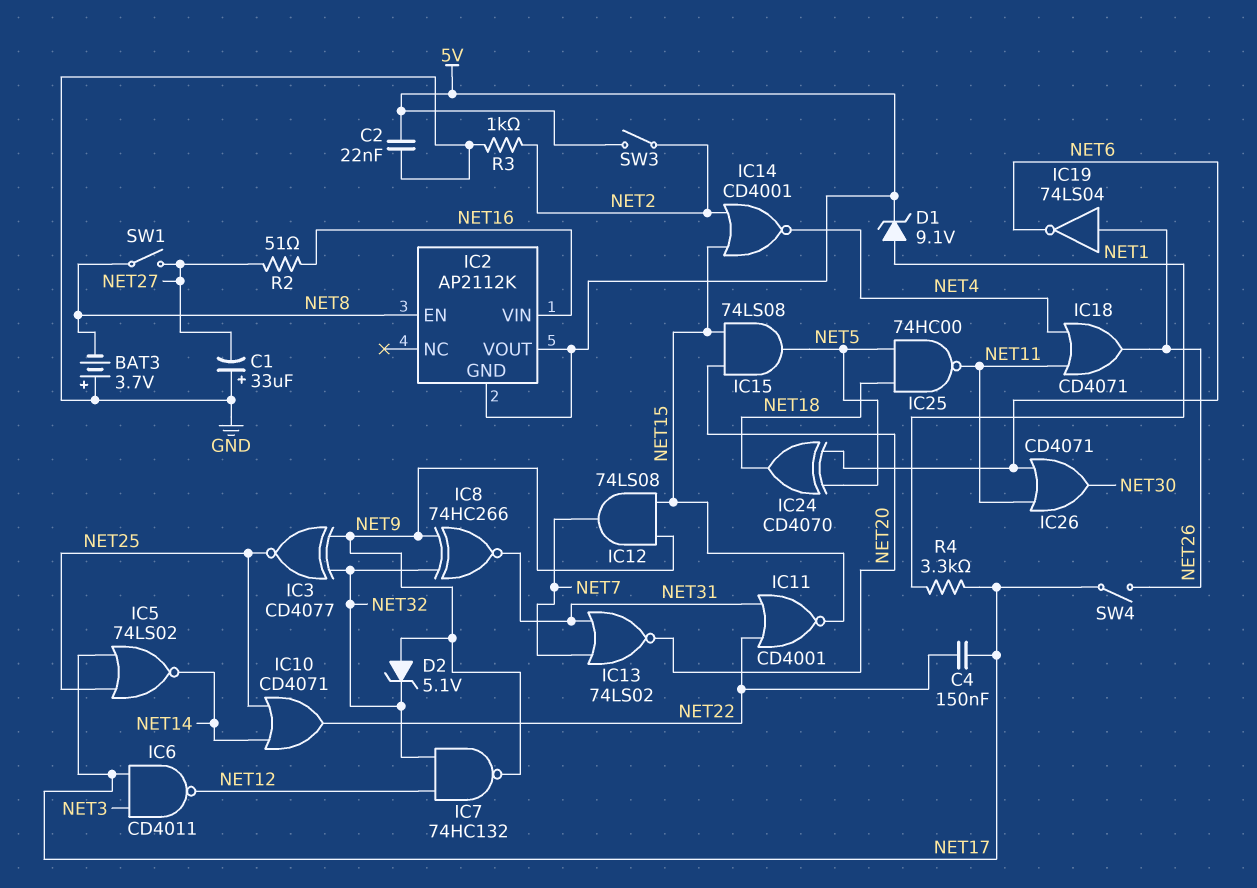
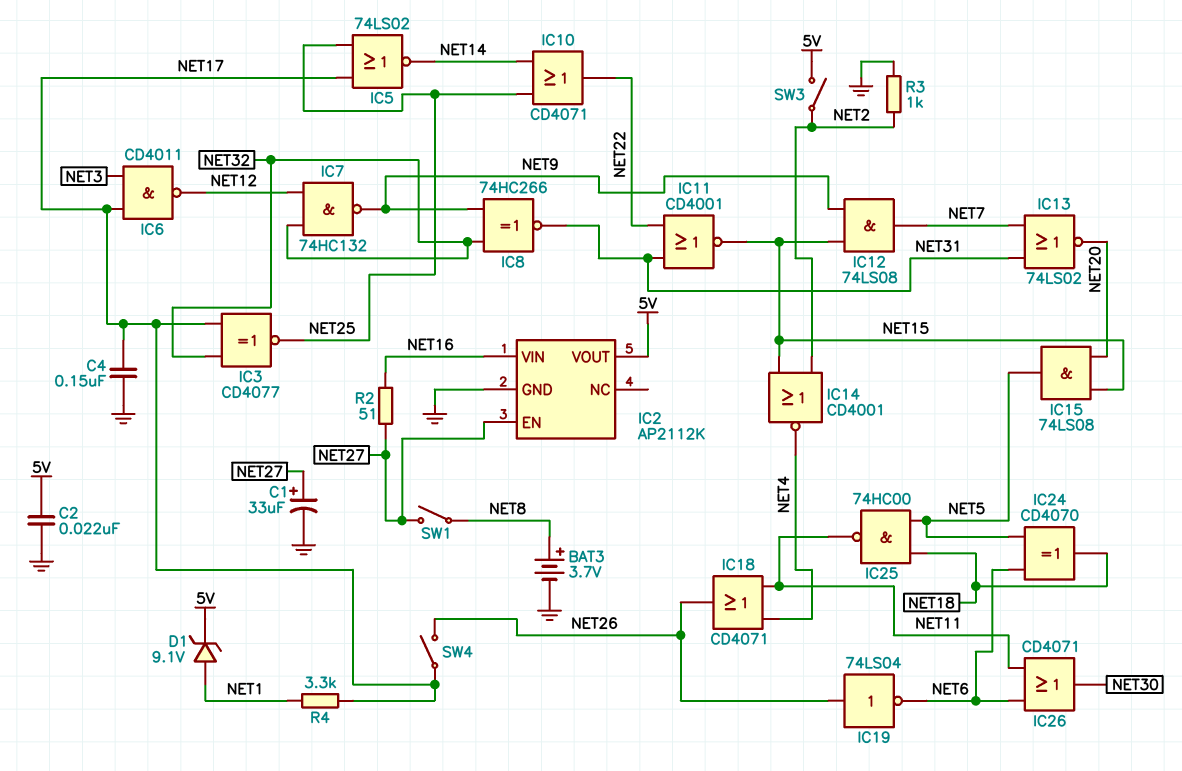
BAT3: 3.7V (plus GND, minus NET8) -> 3.7V (plus NET8, minus GND)
C1: 33uF (plus GND, minus NET27) -> 33uF (plus NET27, minus GND)
C4: 150nF (NET17, NET22) -> 150nF (GND, NET17)
D2: zener 5.1V (A NET9, K NET32) -> none
IC2 pin EN: NET8 -> NET27
IC2 pin GND: 5V -> GND
IC3: XNOR CD4077 (in NET9, in NET32, out NET25) -> XNOR CD4077 (in NET17, in NET32, out NET25)

